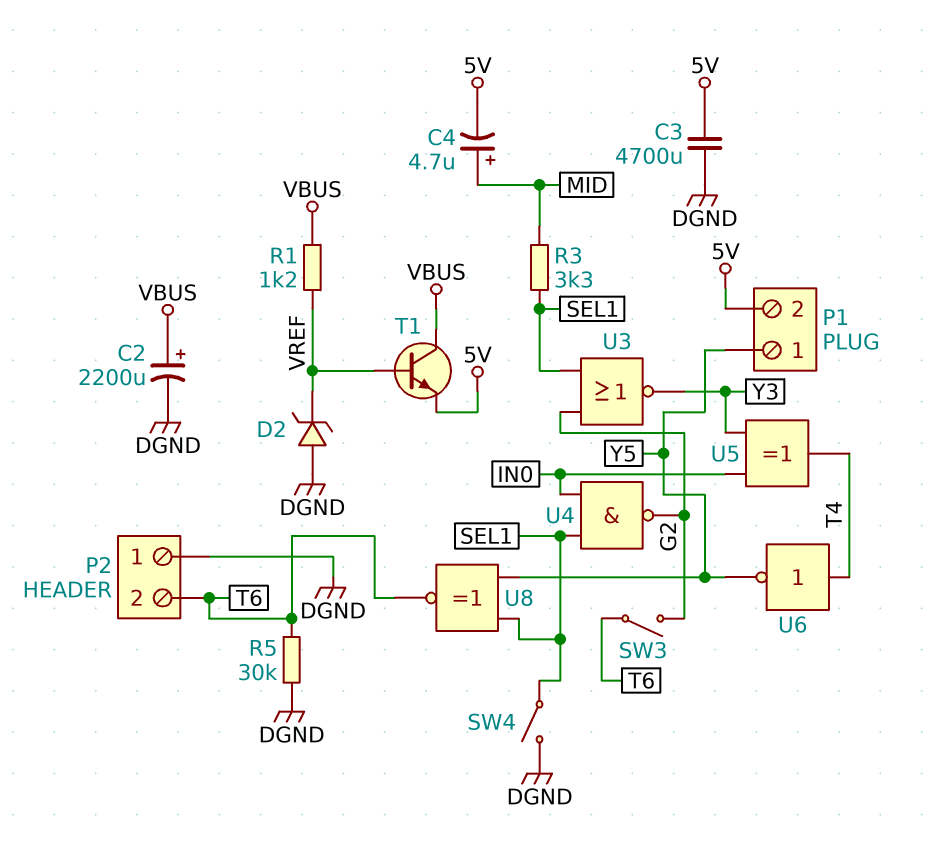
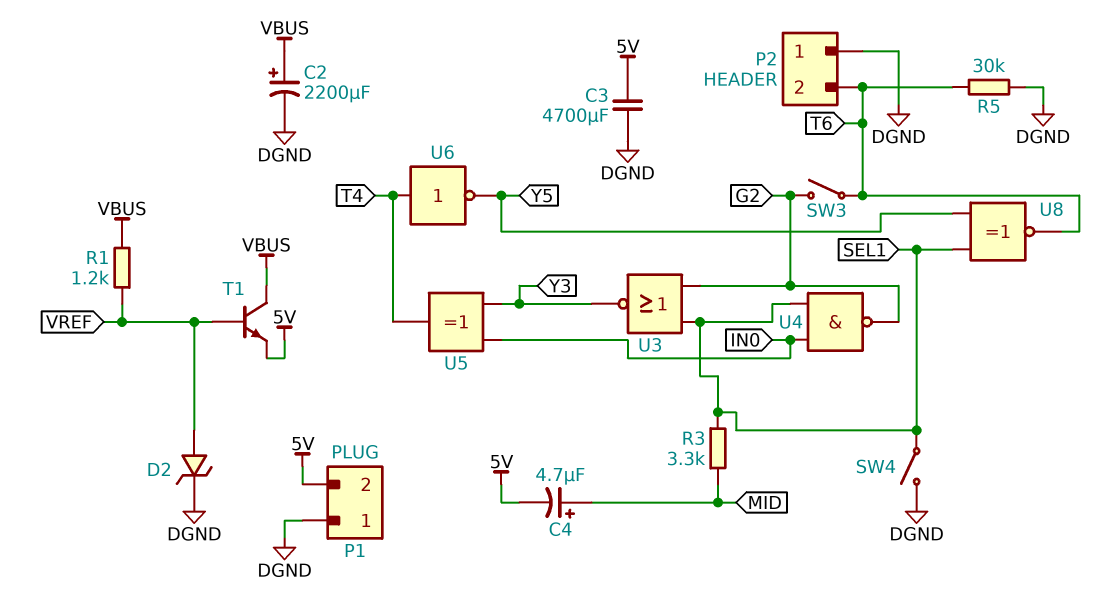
D2: zener (A DGND, K VREF) -> zener (A VREF, K DGND)
P1 pin 1: Y5 -> DGND

